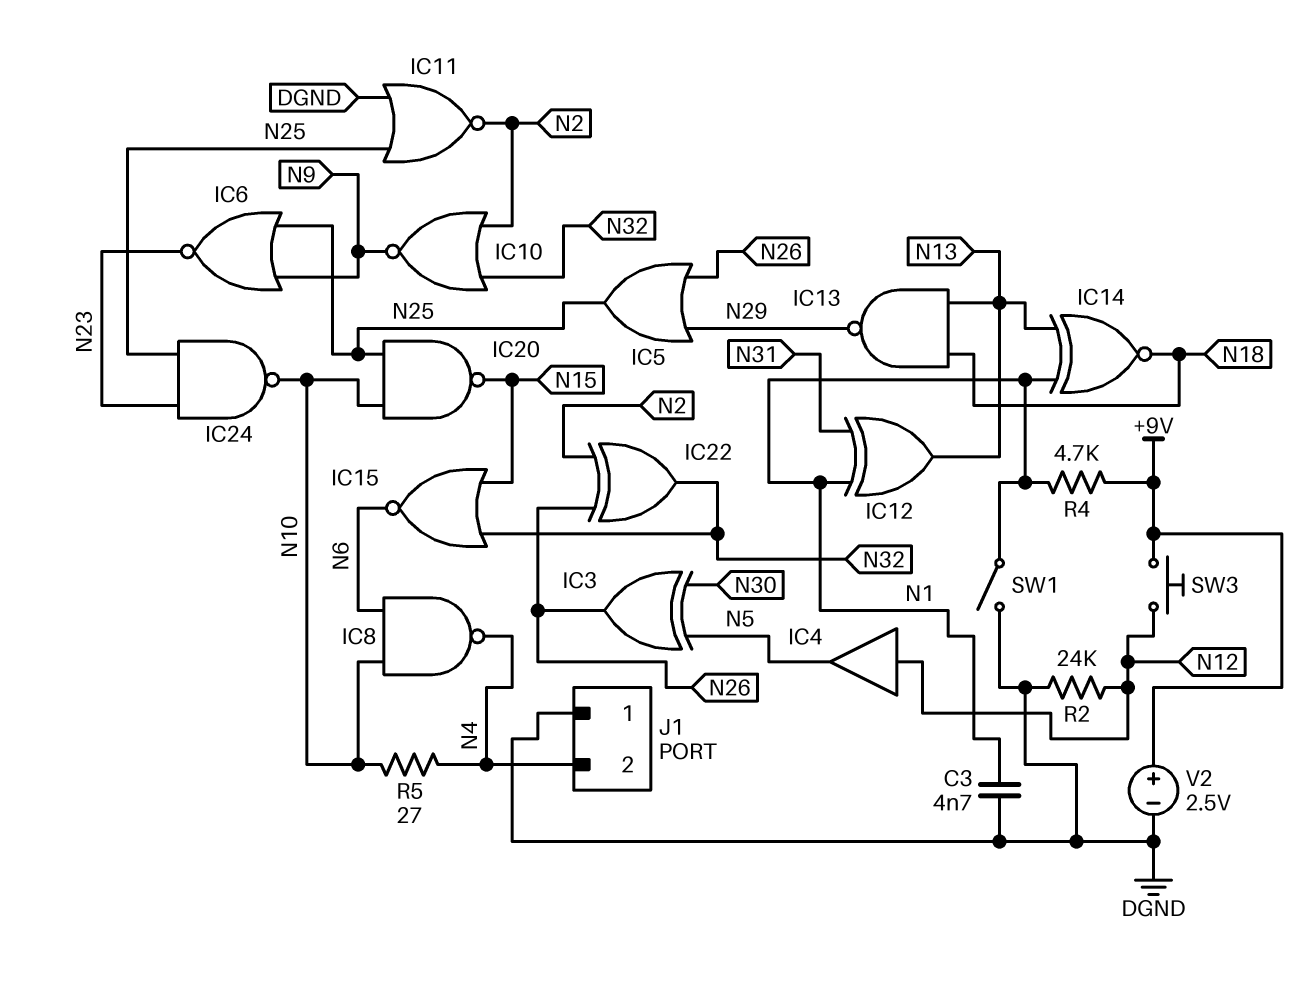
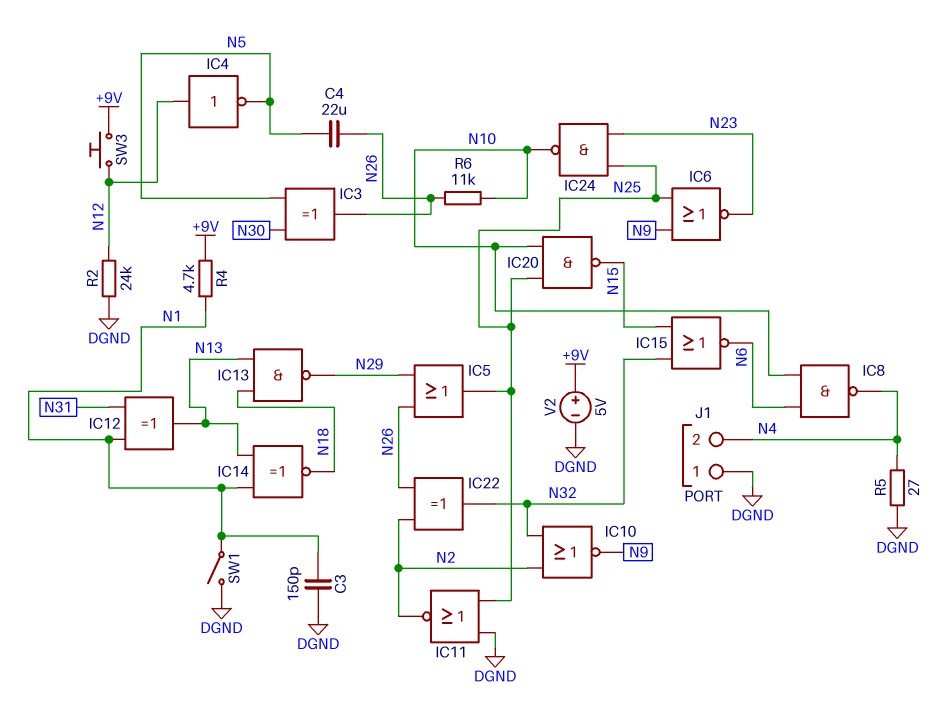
C3: 4.7nF (DGND, N1) -> 150pF (DGND, N1)
C4: none -> 22uF (N5, N26)
IC4: buffer (in N12, out N5) -> NOT (in N12, out N5)
R5: 27 (N4, N10) -> 27 (DGND, N4)
R6: none -> 11k (N10, N26)
V2: 2.5V (plus +9V, minus DGND) -> 5V (plus +9V, minus DGND)

